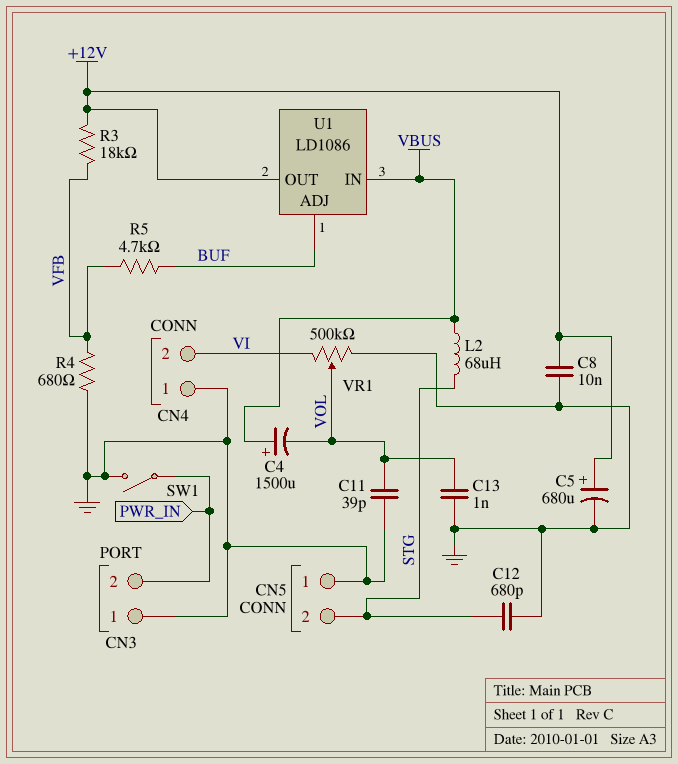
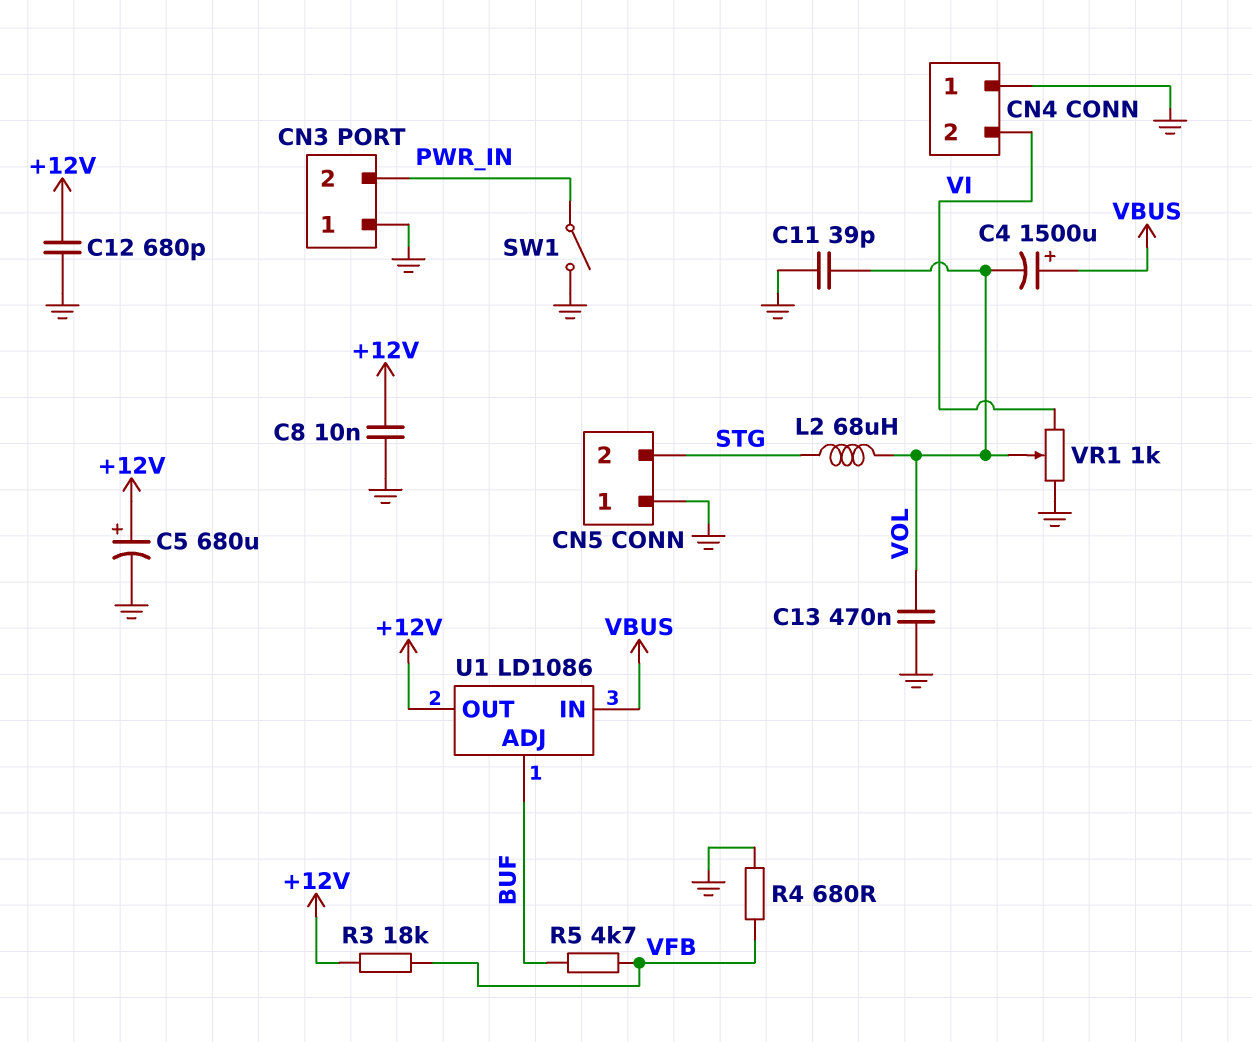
C12: 680pF (GND, STG) -> 680pF (+12V, GND)
C13: 1nF (GND, VOL) -> 470nF (GND, VOL)
L2: 68uH (STG, VBUS) -> 68uH (STG, VOL)
VR1: 500k (GND, VI, wiper VOL) -> 1k (GND, VI, wiper VOL)

